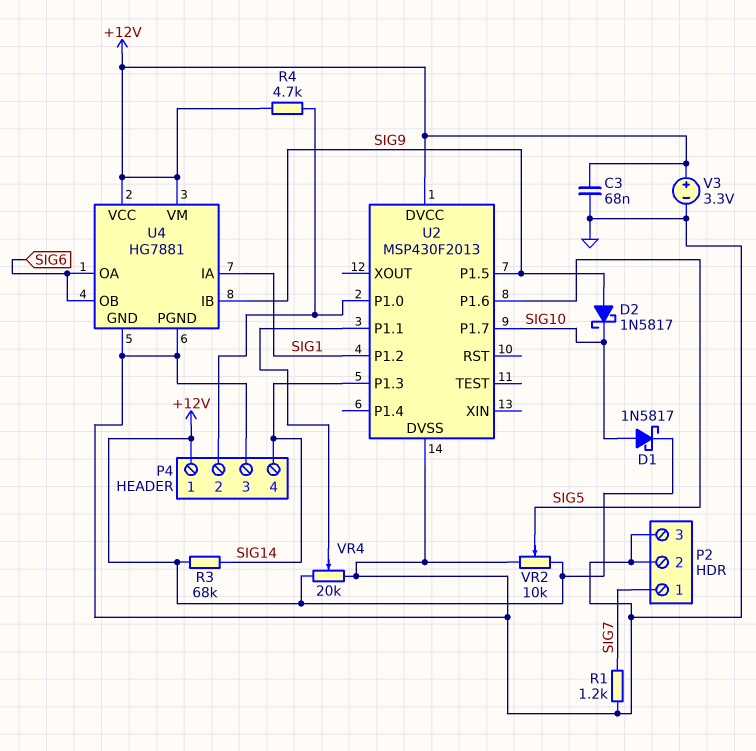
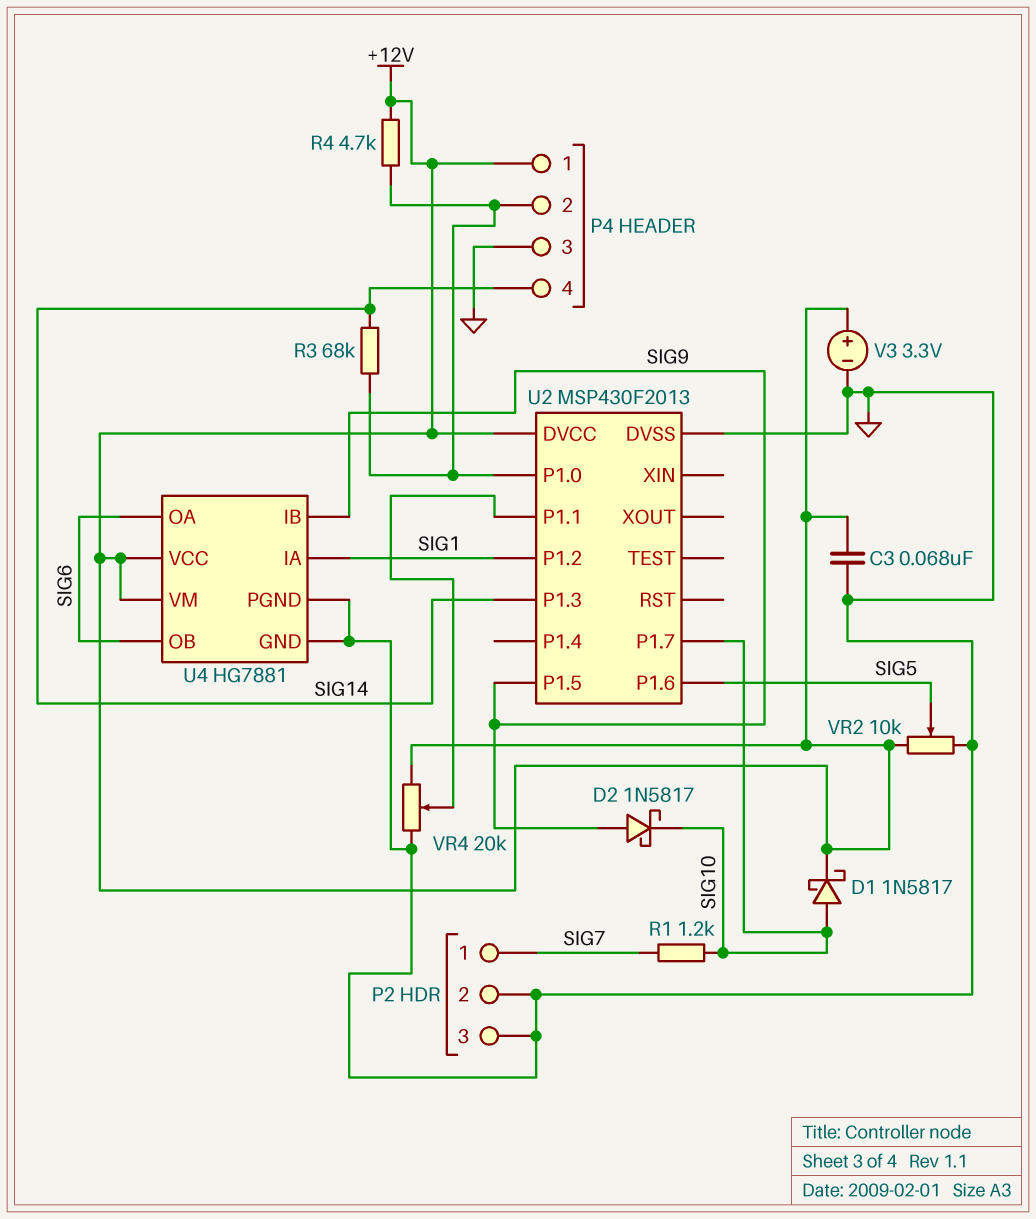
R1: 1.2k (GND, SIG7) -> 1.2k (SIG7, SIG10)
R3: 68k (+12V, SIG14) -> 68k (P4/2, SIG14)

